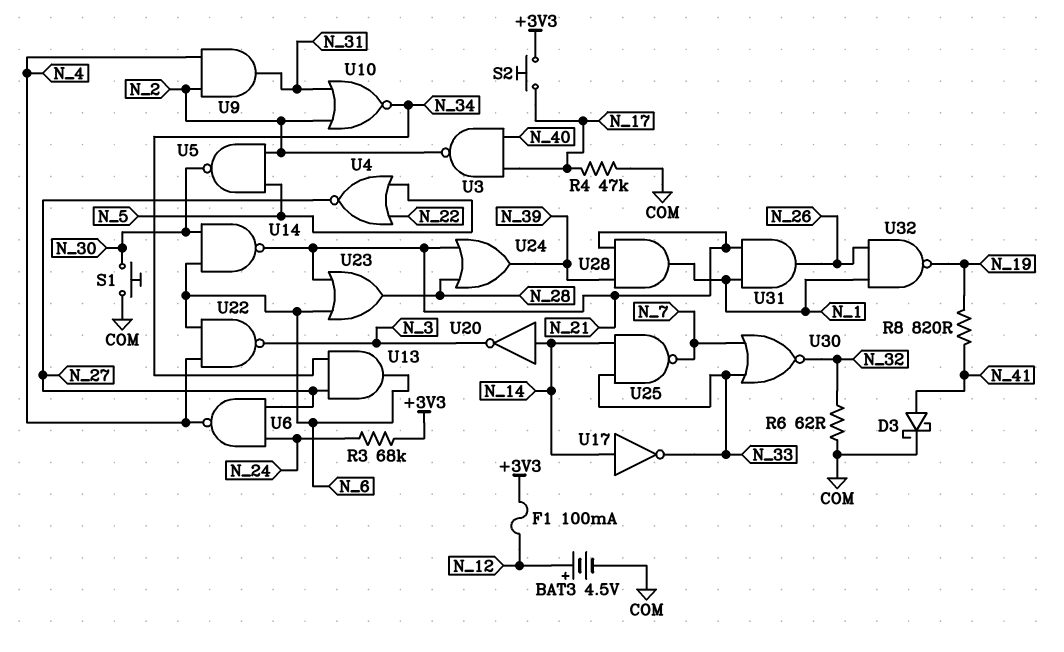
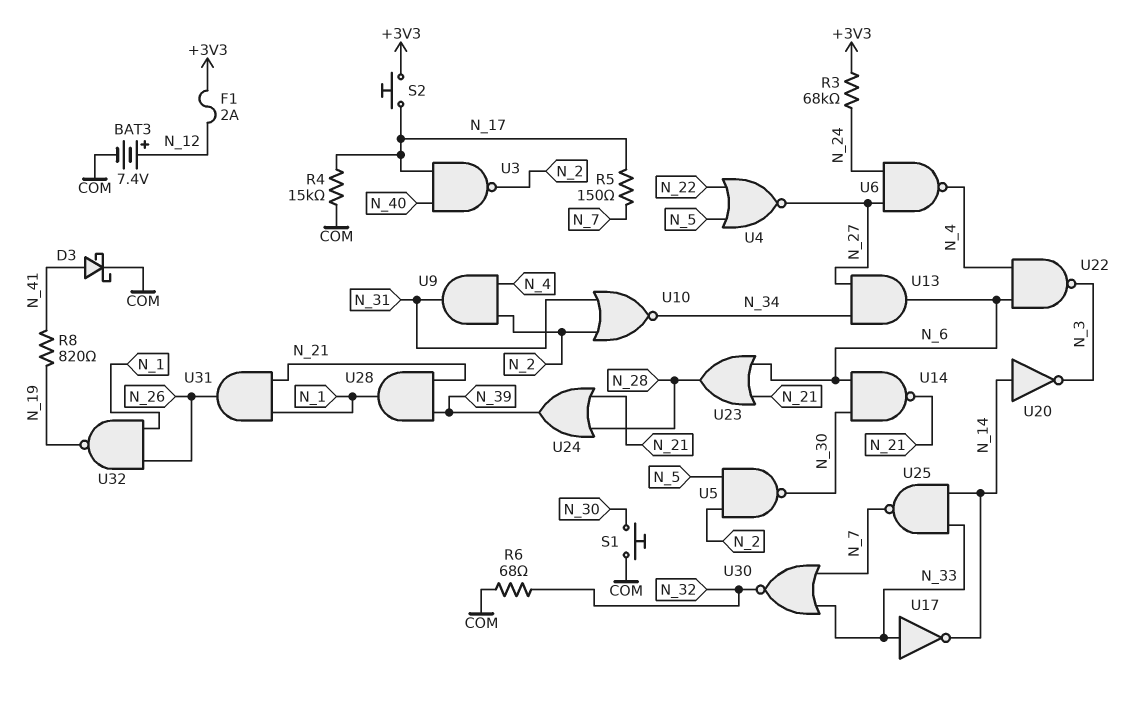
BAT3: 4.5V (plus N_12, minus COM) -> 7.4V (plus N_12, minus COM)
F1: 100mA (+3V3, N_12) -> 2A (+3V3, N_12)
R4: 47k (COM, N_17) -> 15k (COM, N_17)
R5: none -> 150 (N_7, N_17)
R6: 62 (COM, N_32) -> 68 (COM, N_32)
U17: NOT (in N_14, out N_33) -> NOT (in N_33, out N_14)

